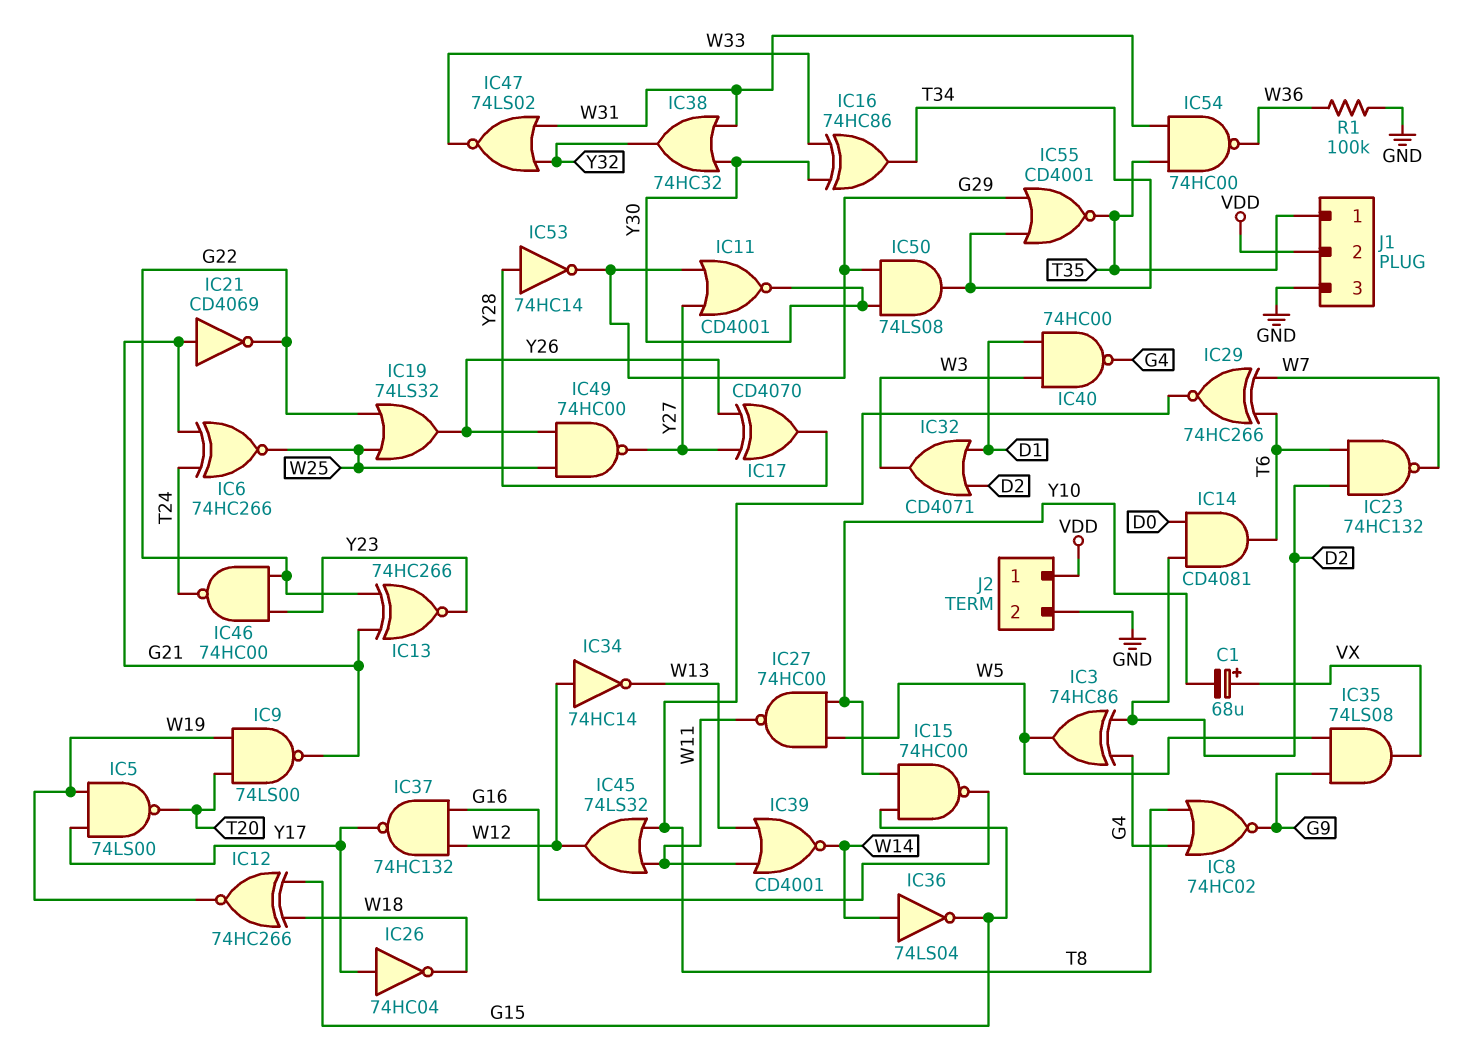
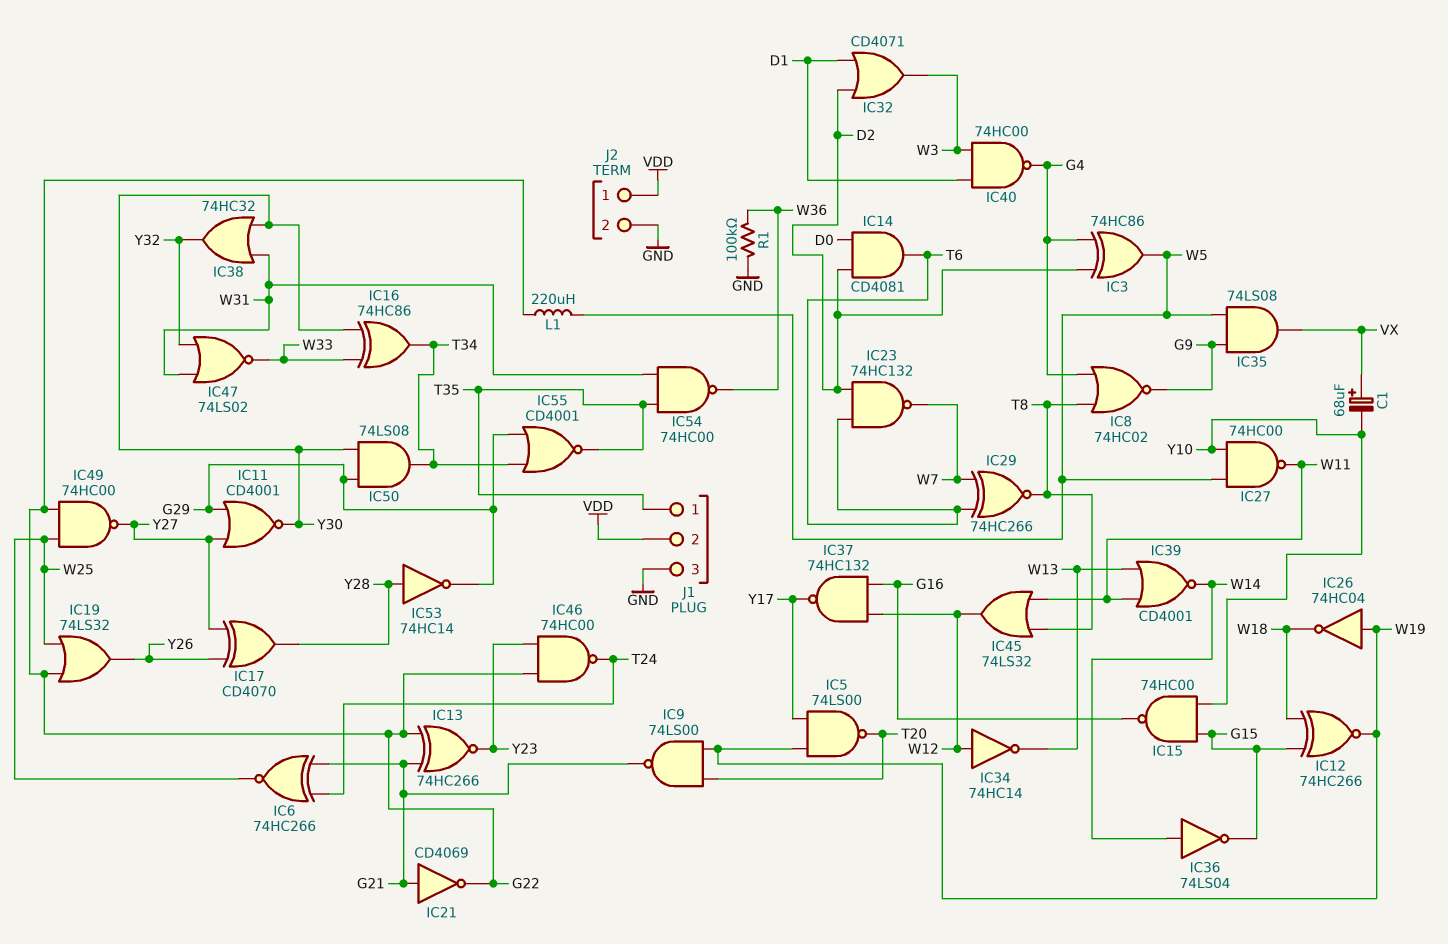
IC26: NOT 74HC04 (in Y17, out W18) -> NOT 74HC04 (in W19, out W18)
IC49: NAND 74HC00 (in W25, in Y26, out Y27) -> NAND 74HC00 (in G22, in W25, out Y27)
L1: none -> 220uH (G22, W5)

